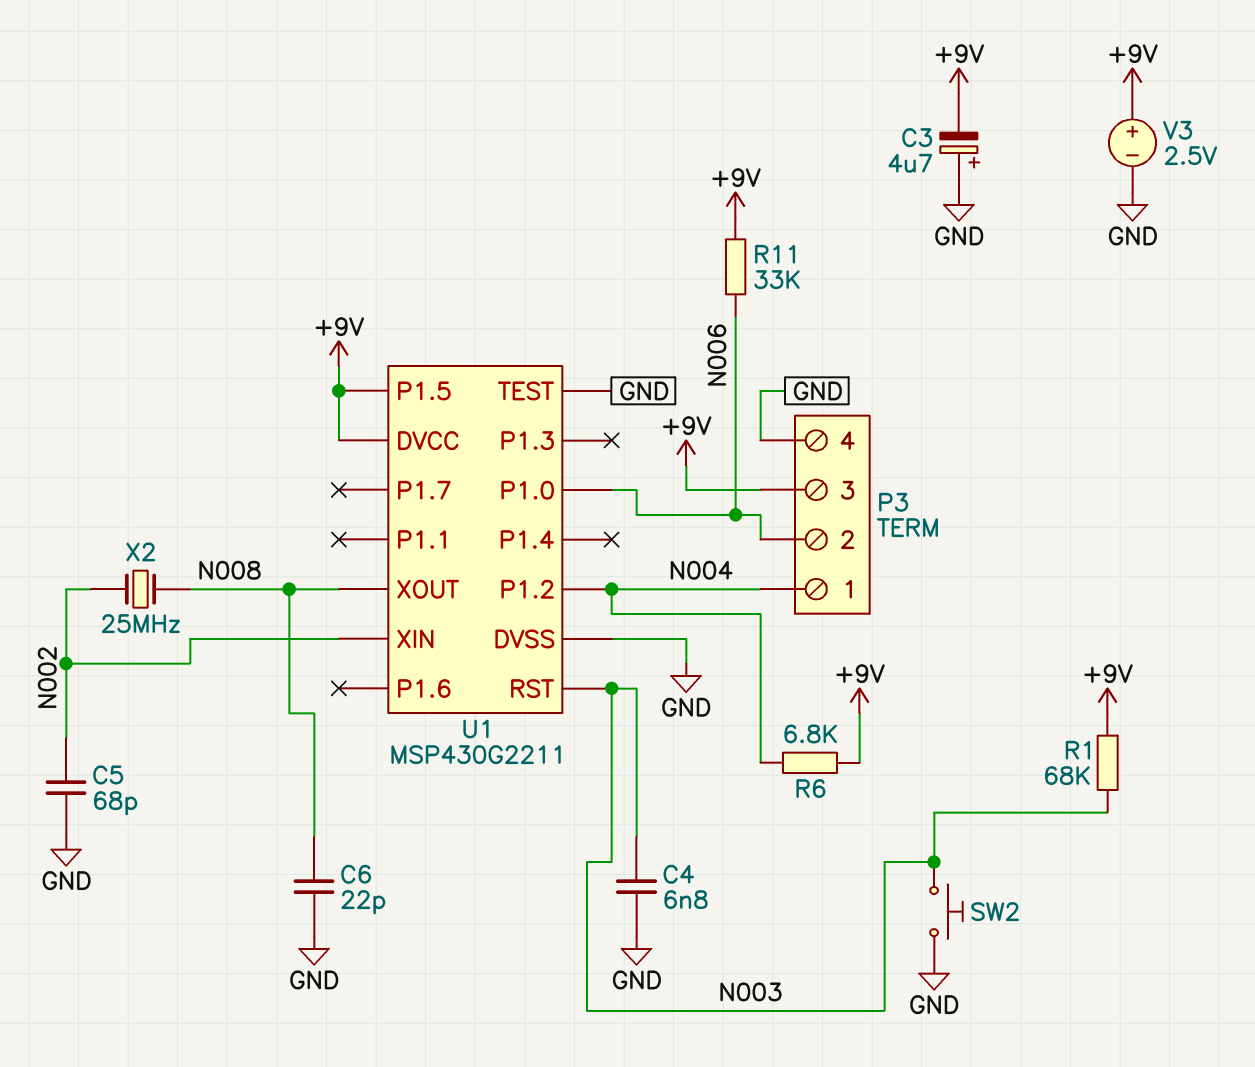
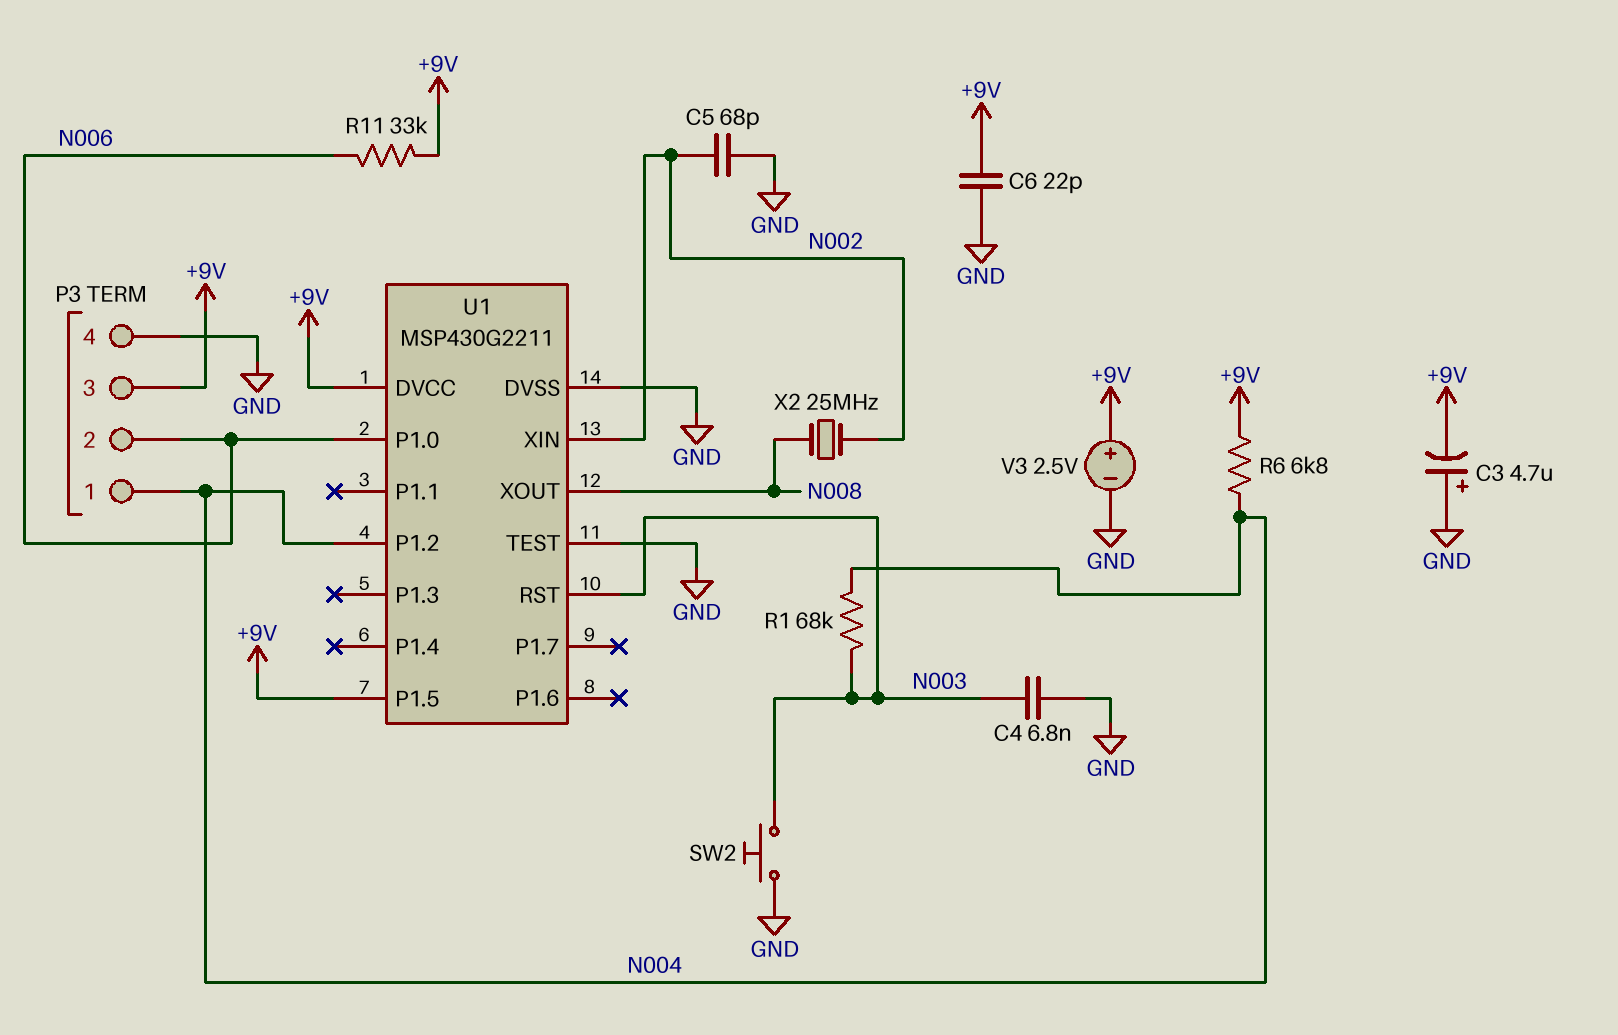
C6: 22pF (GND, N008) -> 22pF (+9V, GND)
R1: 68k (+9V, N003) -> 68k (N003, N004)

